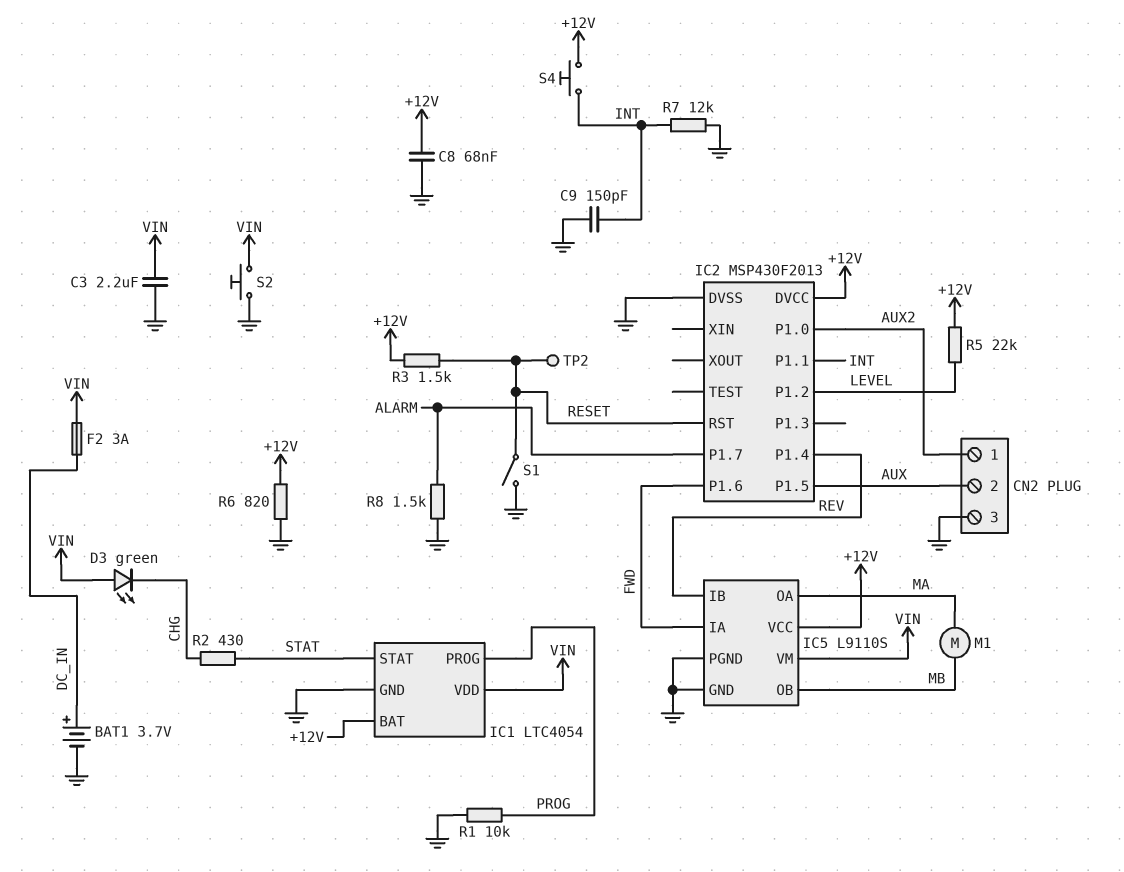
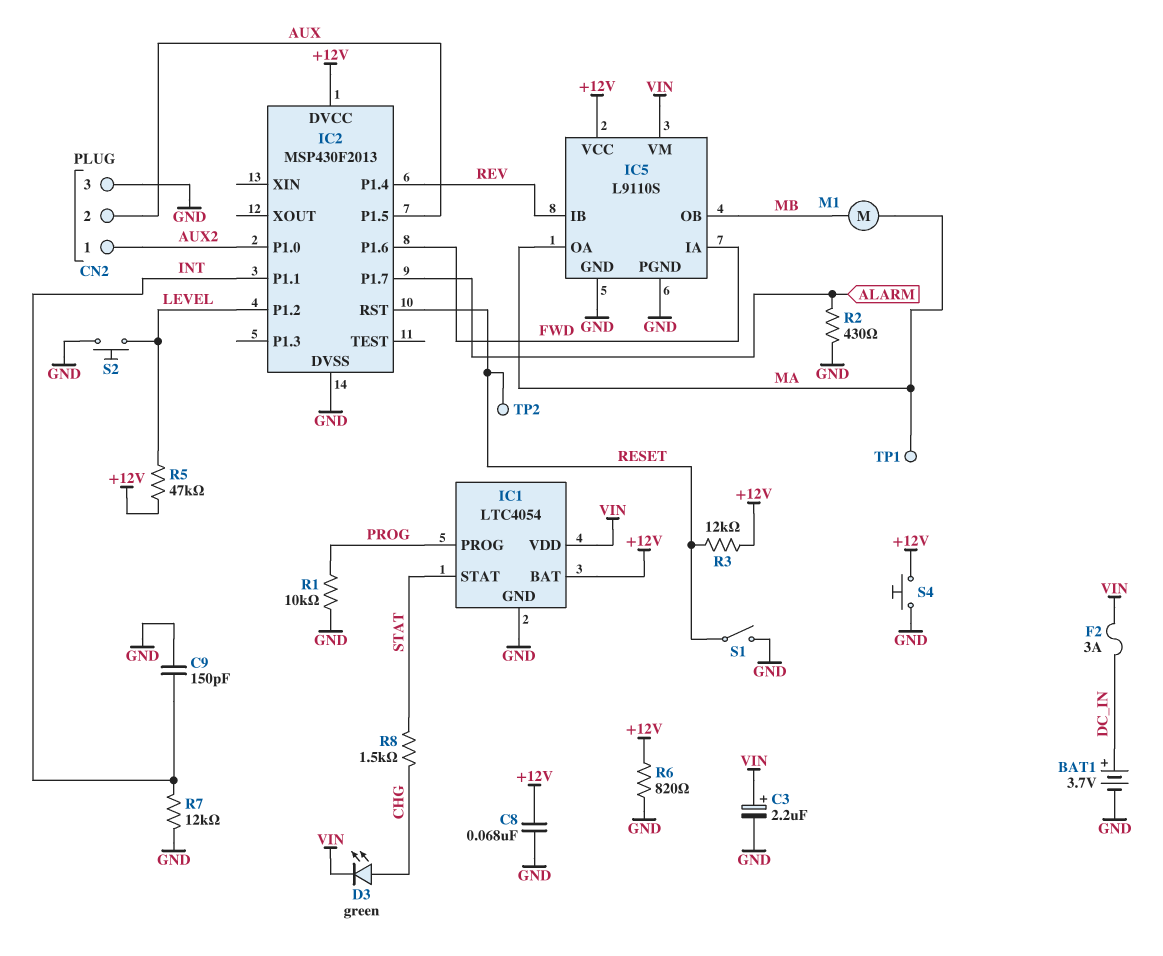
C3: 2.2uF (GND, VIN) -> 2.2uF (plus VIN, minus GND)
D3: LED green (A VIN, K CHG) -> LED green (A CHG, K VIN)
R2: 430 (CHG, STAT) -> 430 (ALARM, GND)
R3: 1.5k (+12V, RESET) -> 12k (+12V, RESET)
R5: 22k (+12V, LEVEL) -> 47k (+12V, LEVEL)
R8: 1.5k (ALARM, GND) -> 1.5k (CHG, STAT)
S2: button (GND, VIN) -> button (GND, LEVEL)
S4: button (+12V, INT) -> button (+12V, GND)
TP1: none -> test point (MA)

